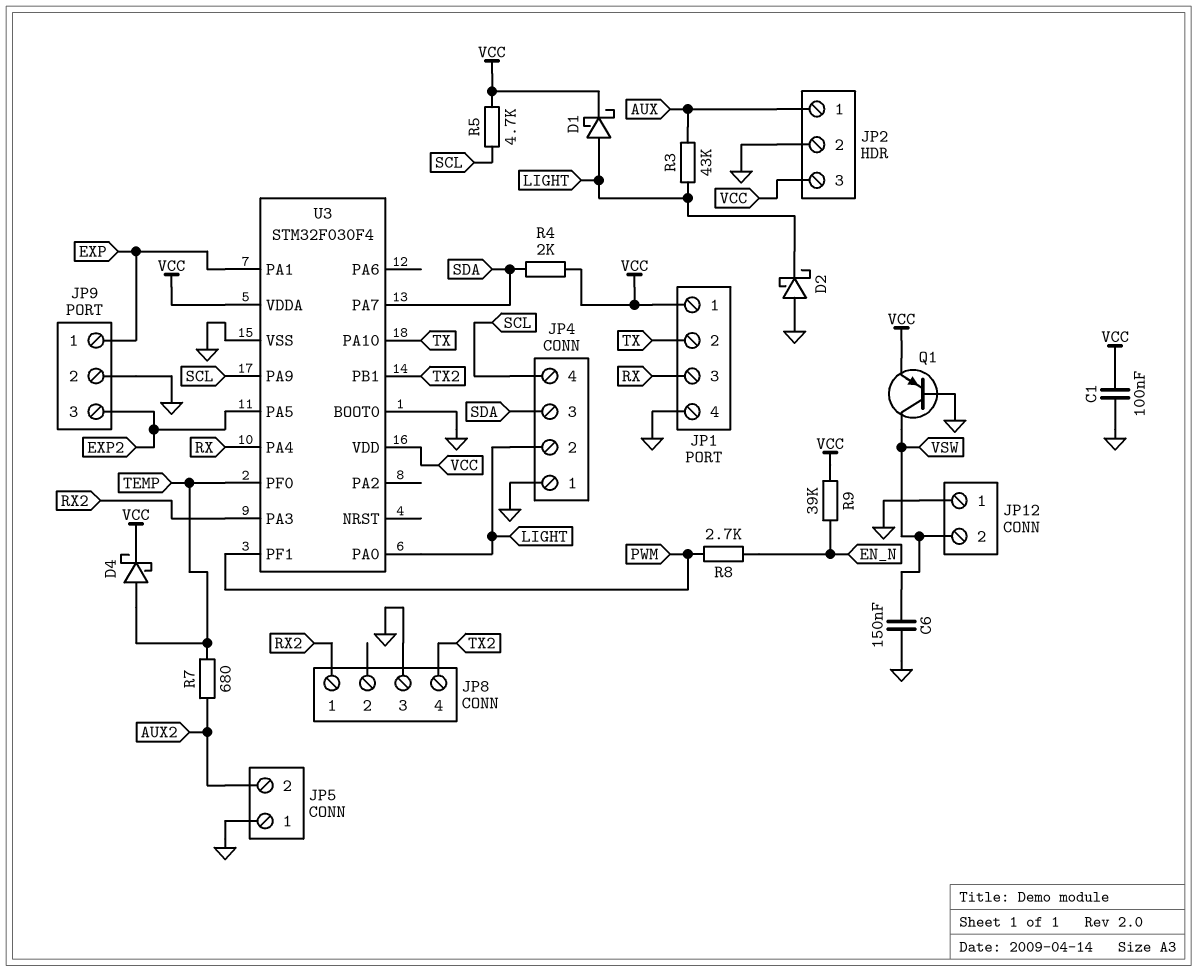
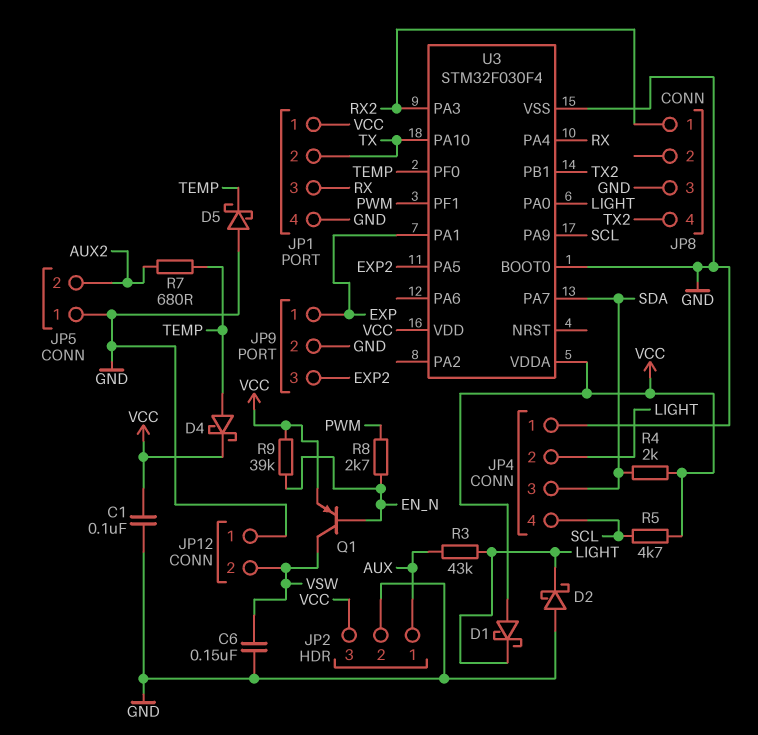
D1: schottky (A LIGHT, K VCC) -> schottky (A VCC, K LIGHT)
D5: none -> schottky (A GND, K TEMP)
Q1: PNP (B GND, C VSW, E VCC) -> PNP (B EN_N, C VSW, E VCC)

